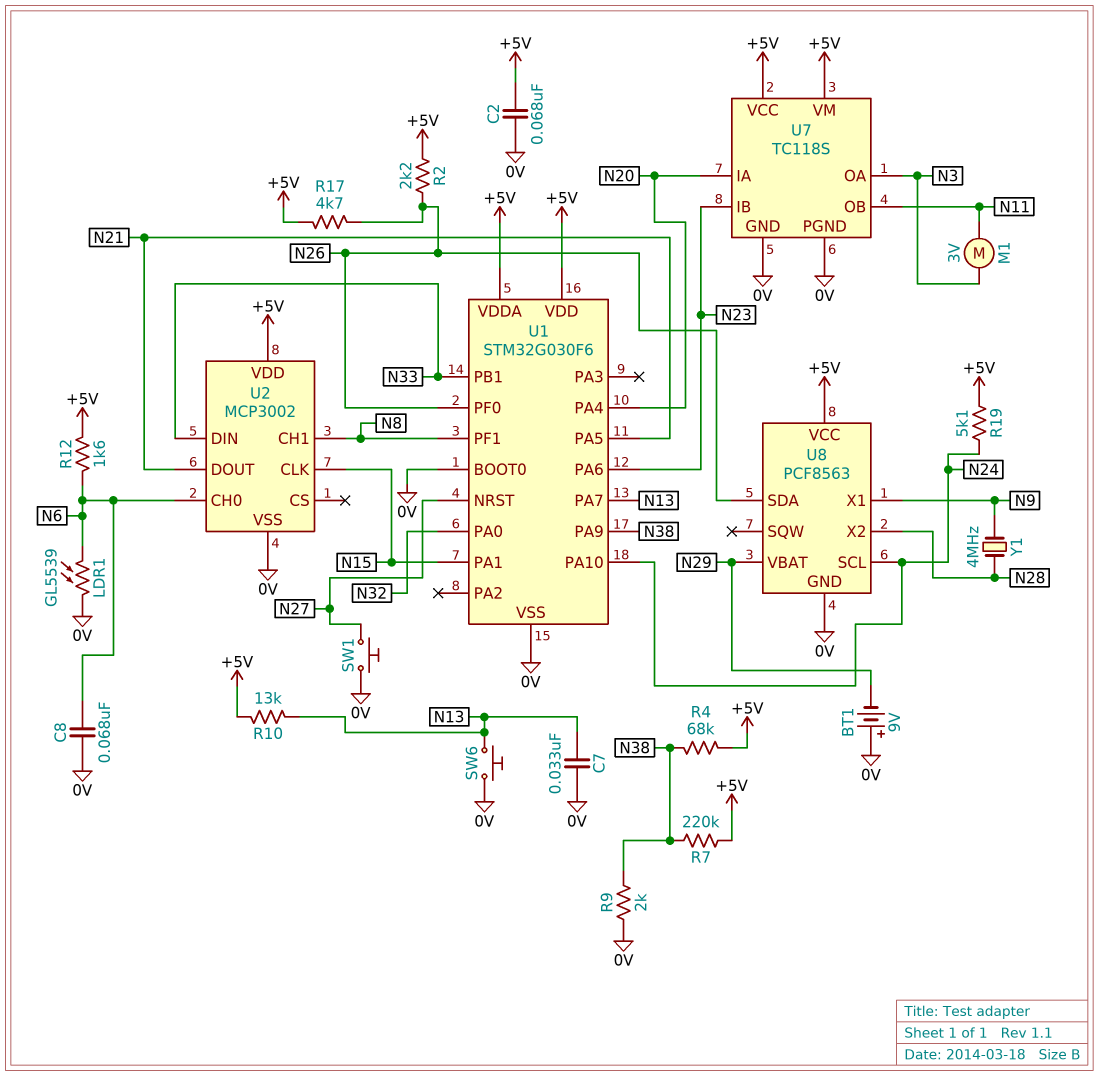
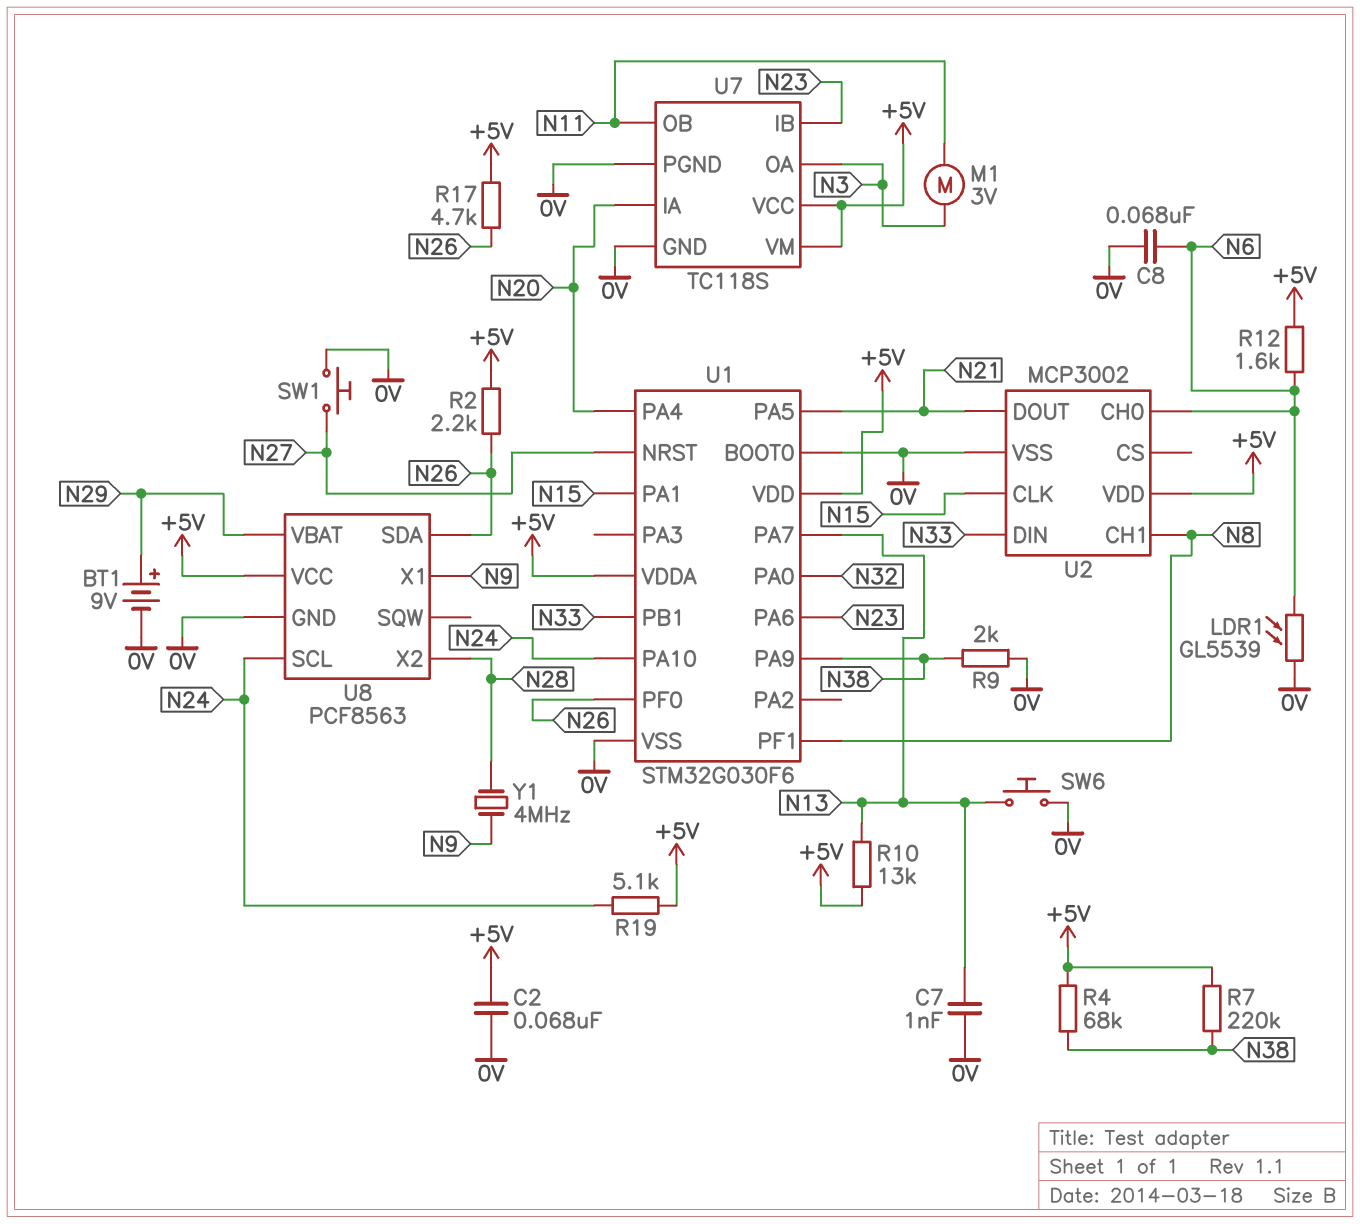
BT1: 9V (plus 0V, minus N29) -> 9V (plus N29, minus 0V)
C7: 33nF (0V, N13) -> 1nF (0V, N13)

